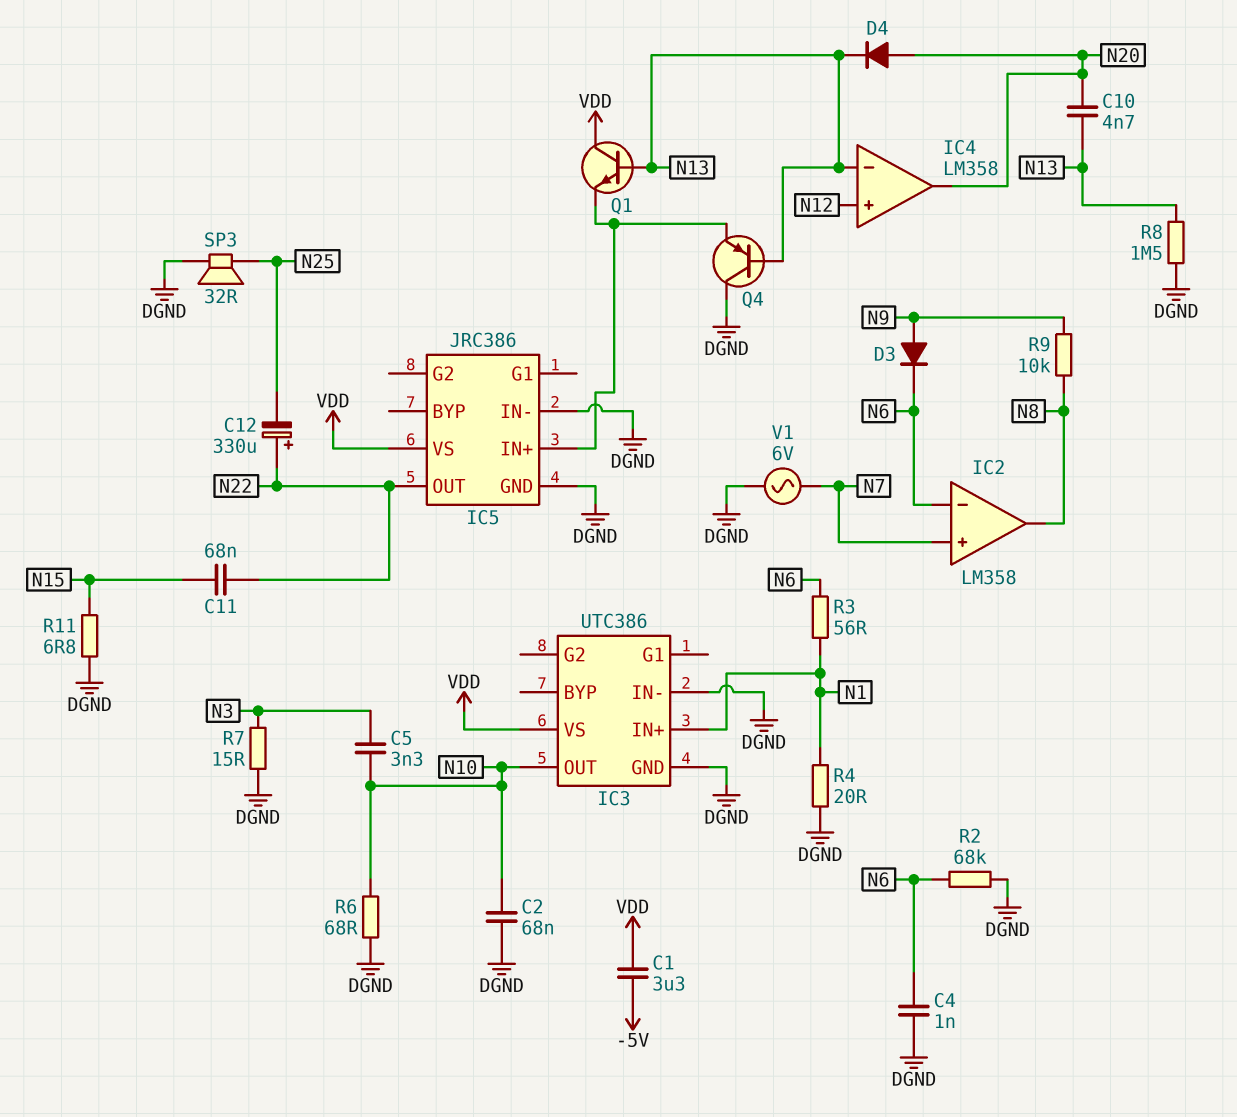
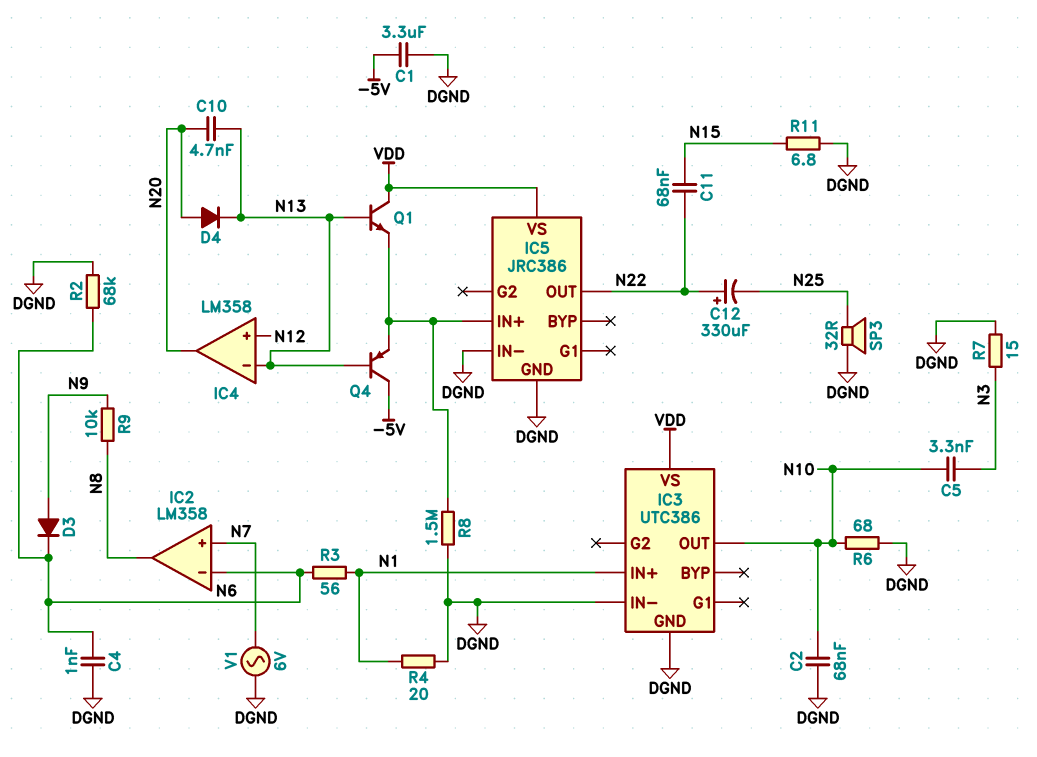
C1: 3.3uF (-5V, VDD) -> 3.3uF (-5V, DGND)
Q4: PNP (B N13, C DGND, E IC5/IN+) -> PNP (B N13, C -5V, E IC5/IN+)
R8: 1.5M (DGND, N13) -> 1.5M (DGND, IC5/IN+)

